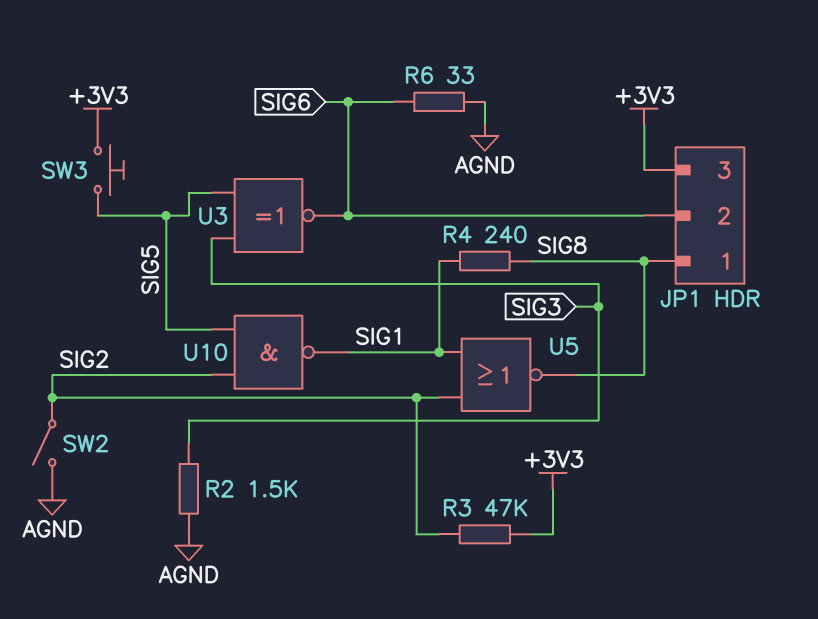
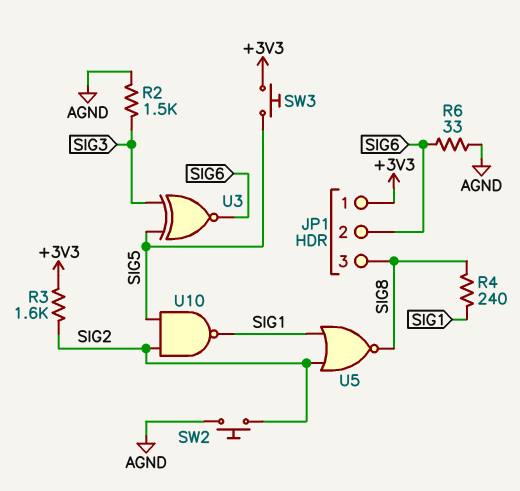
JP1 pin 1: SIG8 -> +3V3
JP1 pin 3: +3V3 -> SIG8
R3: 47k (+3V3, SIG2) -> 1.6k (+3V3, SIG2)
SW2: switch (AGND, SIG2) -> button (AGND, SIG2)

